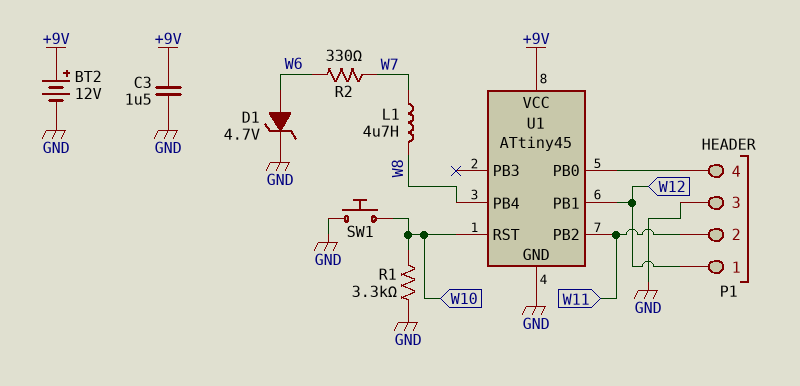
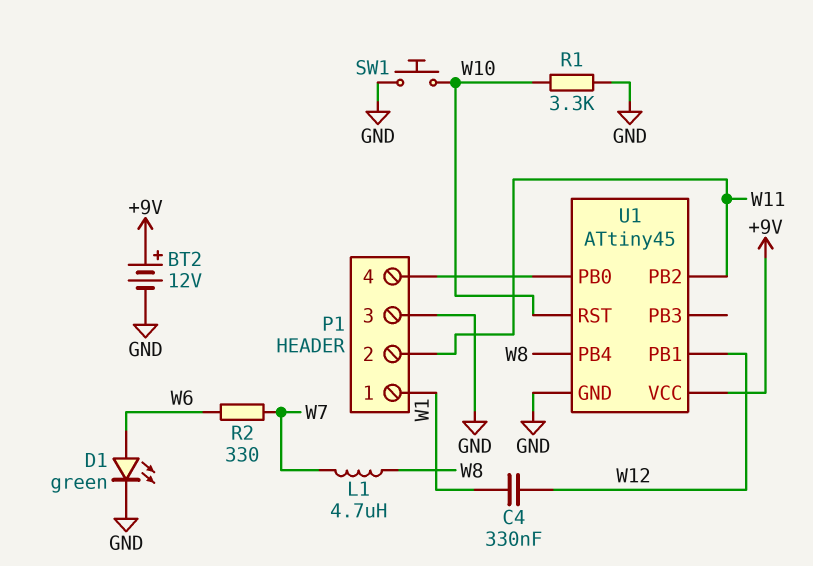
C3: 1.5uF (+9V, GND) -> none
C4: none -> 330nF (W1, W12)
D1: zener 4.7V (A W6, K GND) -> LED green (A W6, K GND)
P1 pin 1: W12 -> W1

